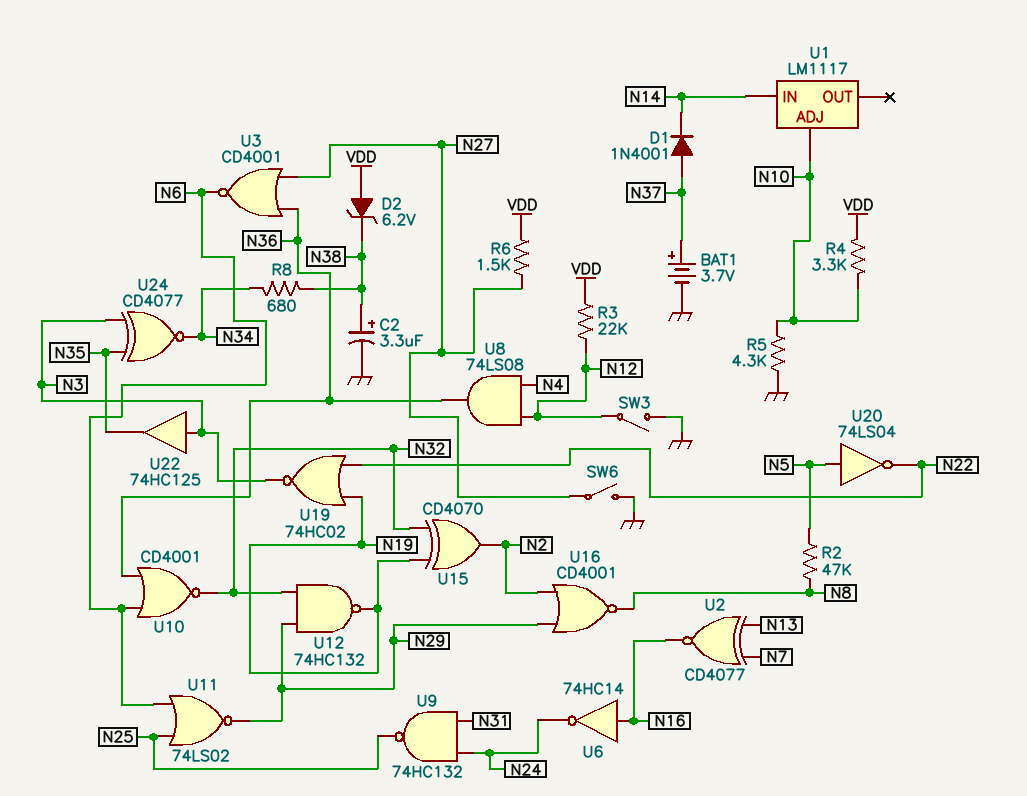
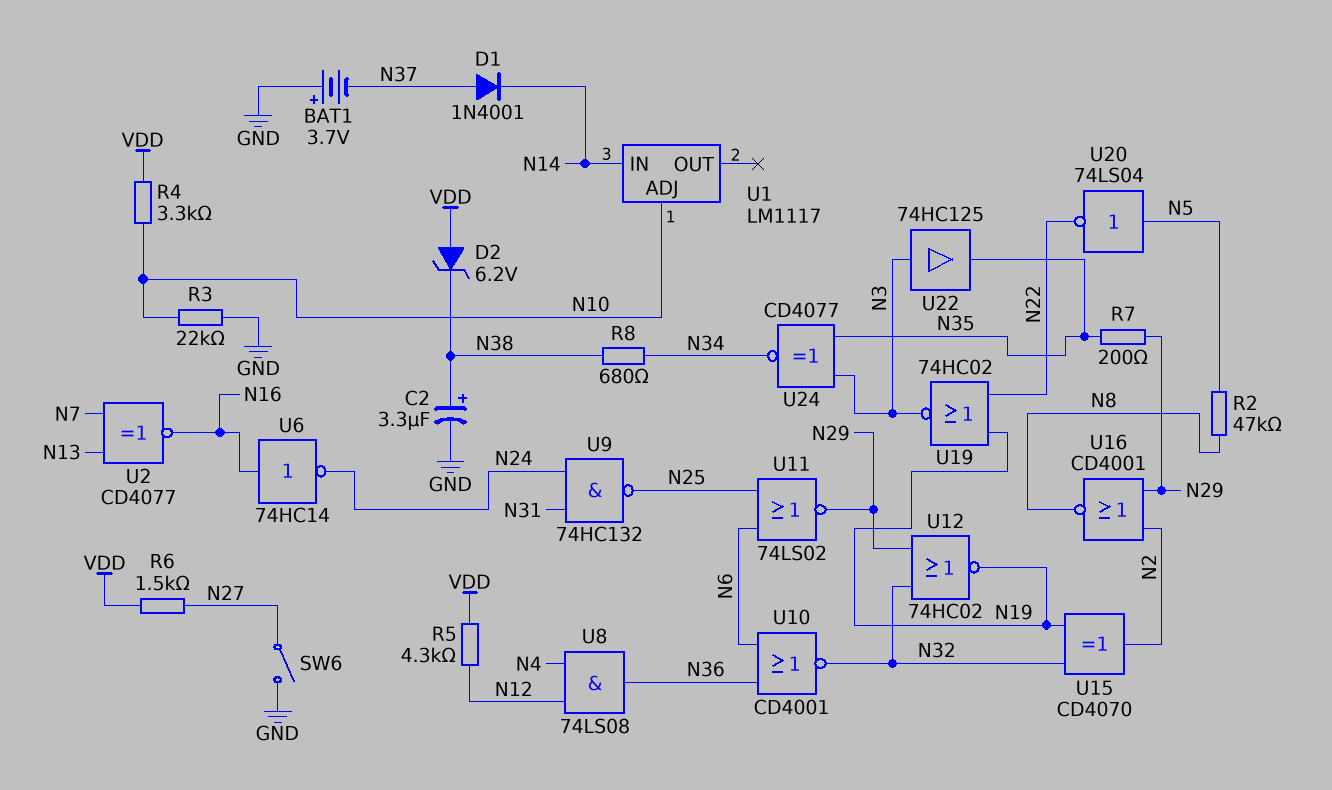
BAT1: 3.7V (plus N37, minus GND) -> 3.7V (plus GND, minus N37)
R3: 22k (N12, VDD) -> 22k (GND, N10)
R5: 4.3k (GND, N10) -> 4.3k (N12, VDD)
R7: none -> 200 (N29, N35)
SW3: switch (GND, N12) -> none
U3: NOR CD4001 (in N27, in N36, out N6) -> none
U12: NAND 74HC132 (in N29, in N32, out N19) -> NOR 74HC02 (in N29, in N32, out N19)

